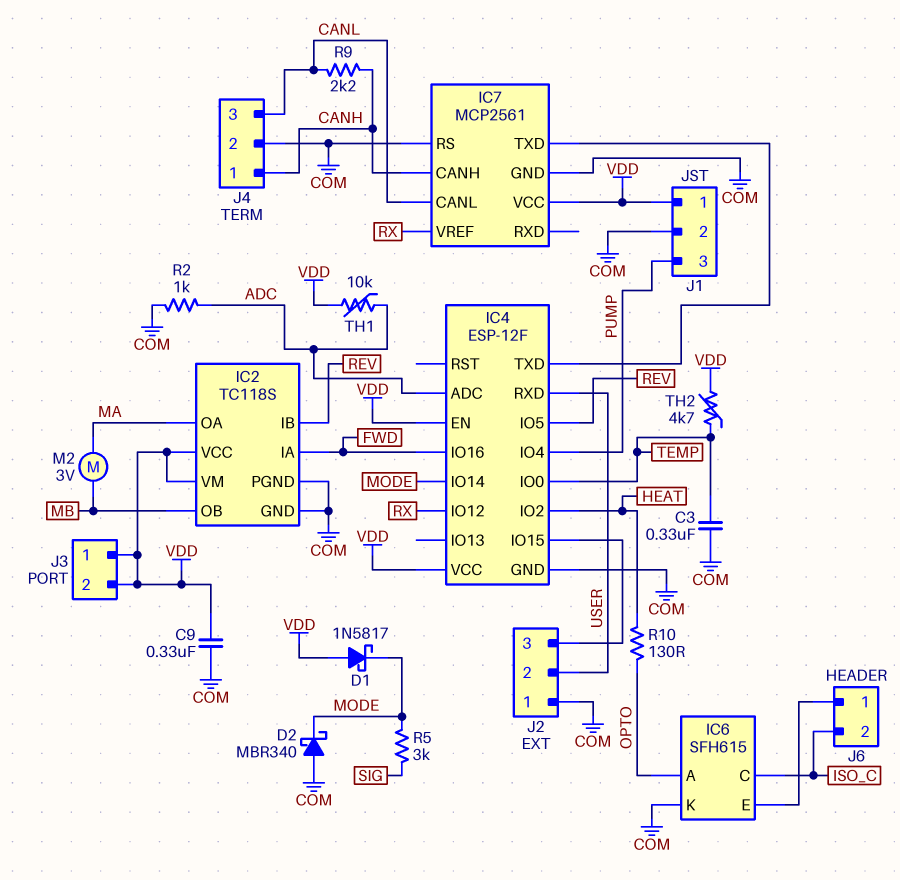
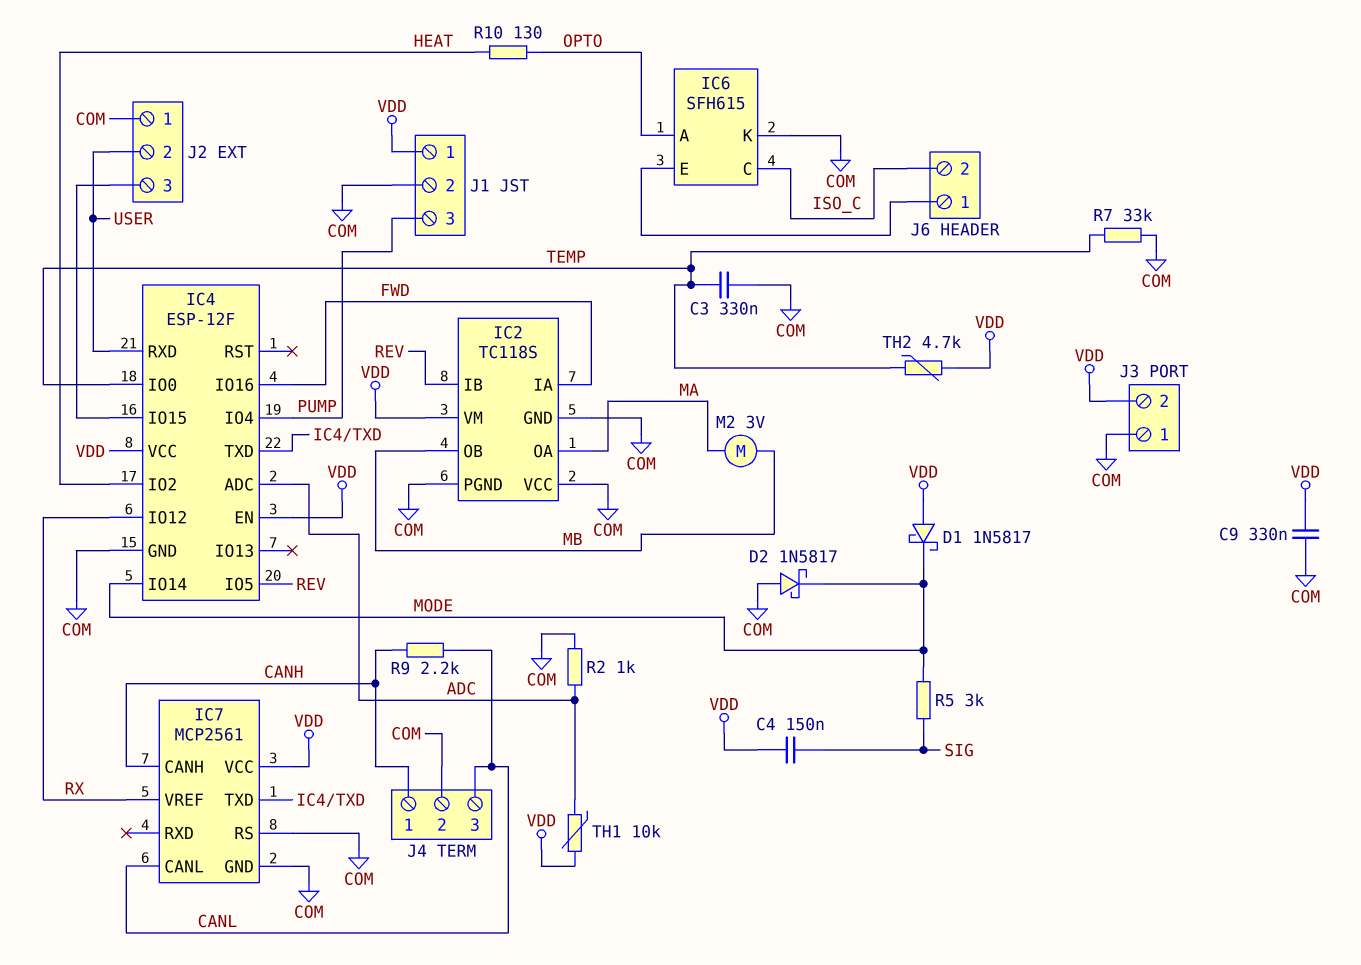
C4: none -> 150nF (SIG, VDD)
D2: schottky MBR340 (A COM, K MODE) -> schottky 1N5817 (A COM, K MODE)
IC2 pin VCC: VDD -> COM
J3 pin 1: VDD -> COM
R7: none -> 33k (COM, TEMP)

